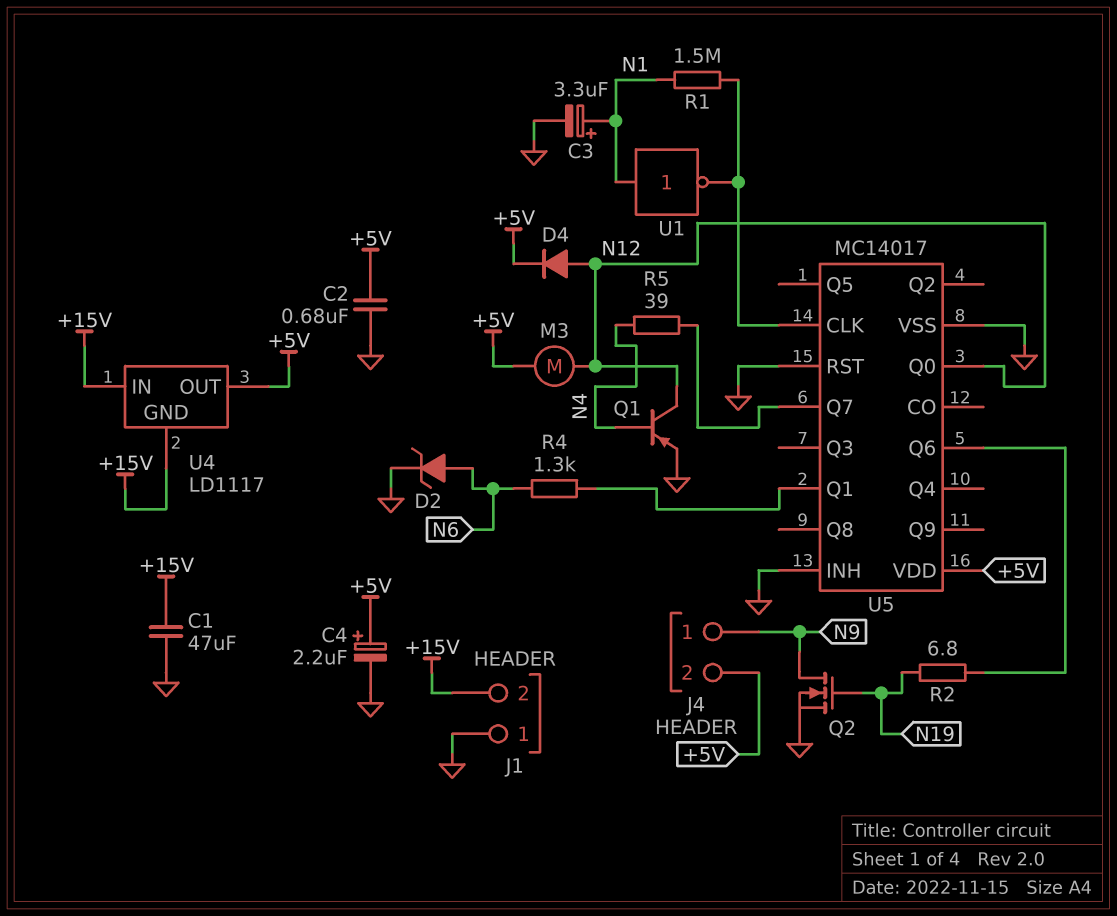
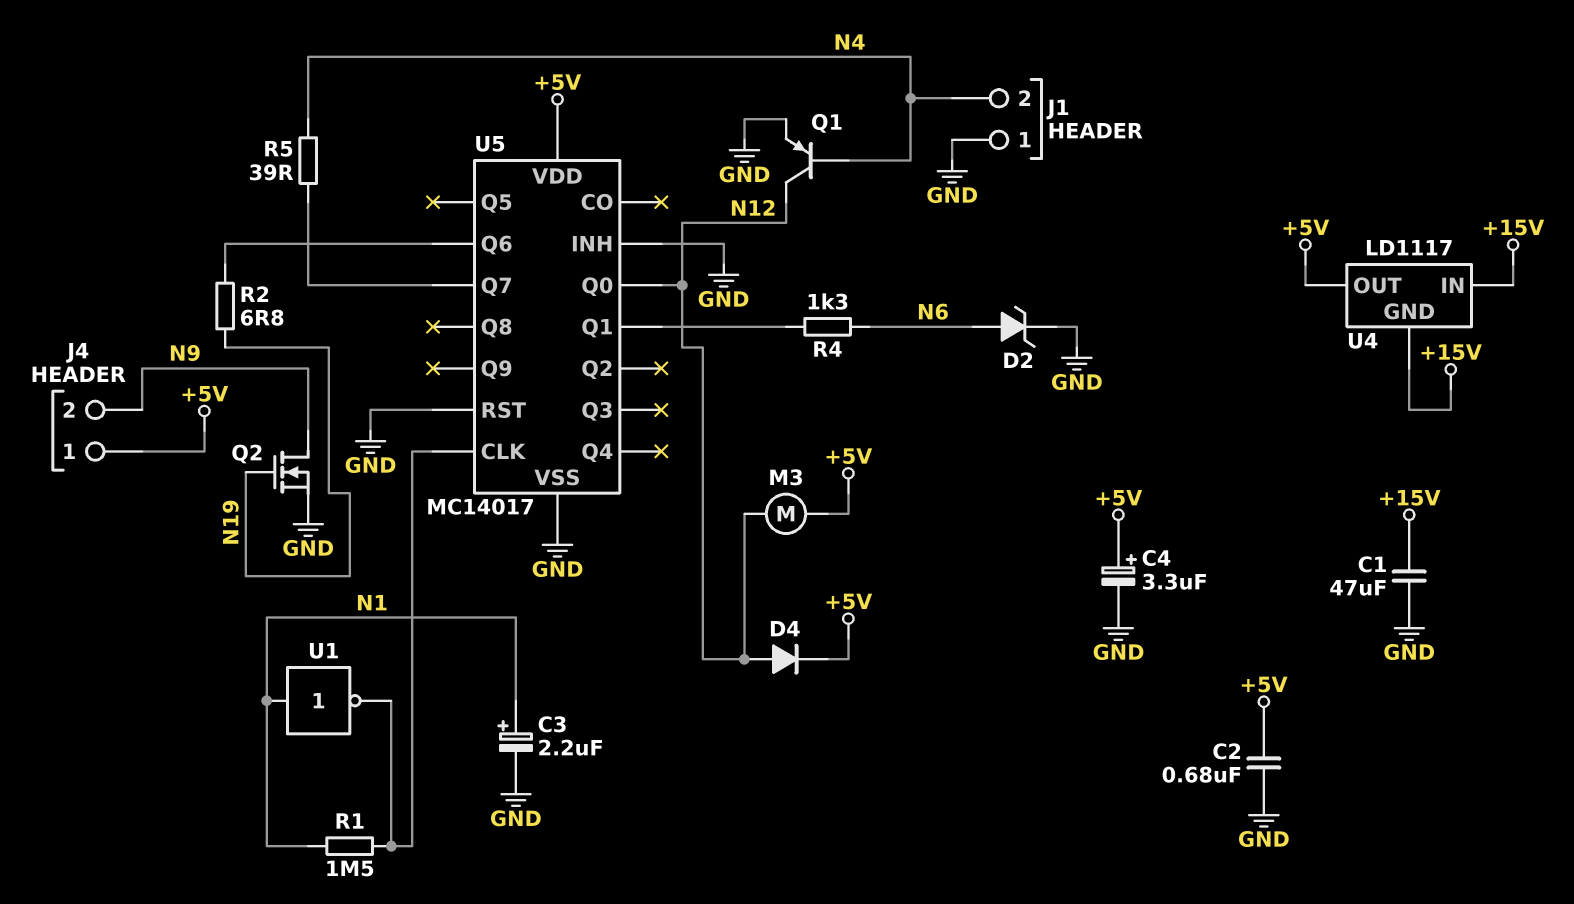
C3: 3.3uF (plus N1, minus GND) -> 2.2uF (plus N1, minus GND)
C4: 2.2uF (plus +5V, minus GND) -> 3.3uF (plus +5V, minus GND)
J1 pin 2: +15V -> N4
J4 pin 1: N9 -> +5V
J4 pin 2: +5V -> N9

